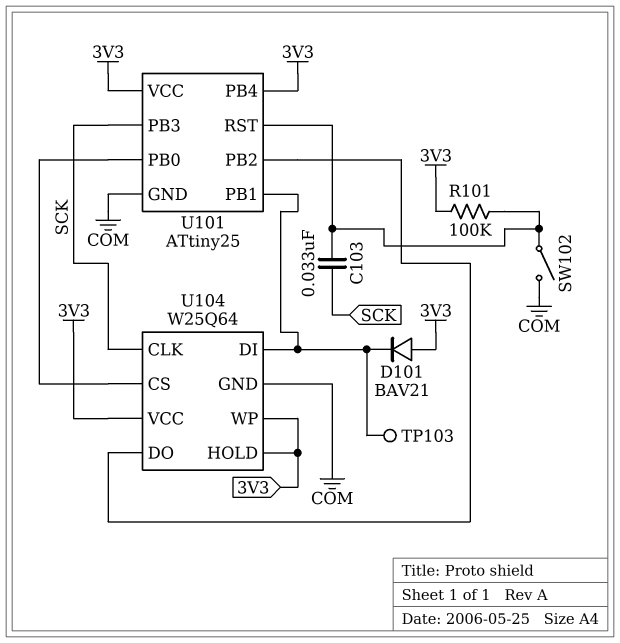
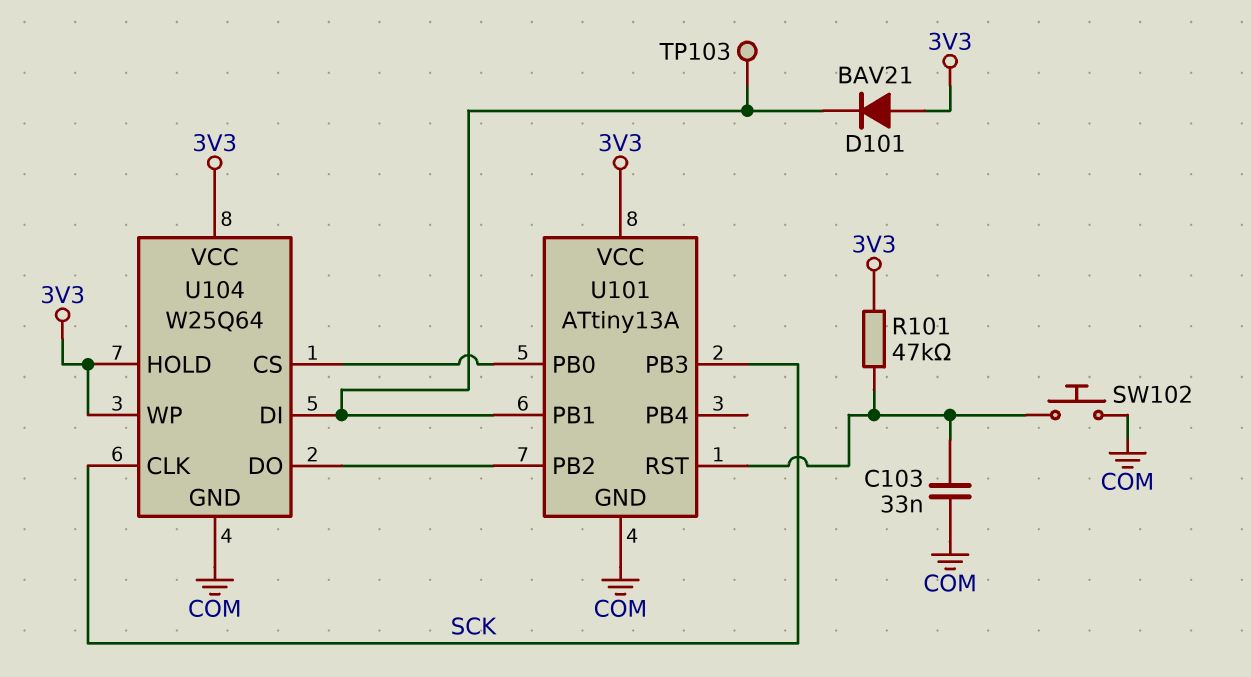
C103: 33nF (SCK, U101/RST) -> 33nF (COM, U101/RST)
R101: 100k (3V3, U101/RST) -> 47k (3V3, U101/RST)
SW102: switch (COM, U101/RST) -> button (COM, U101/RST)
U101: ATtiny25 -> ATtiny13A
U101 pin PB4: 3V3 -> none

